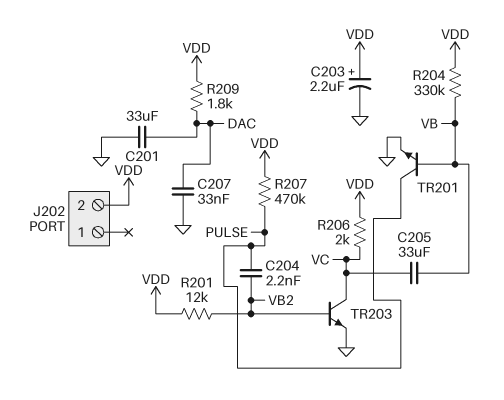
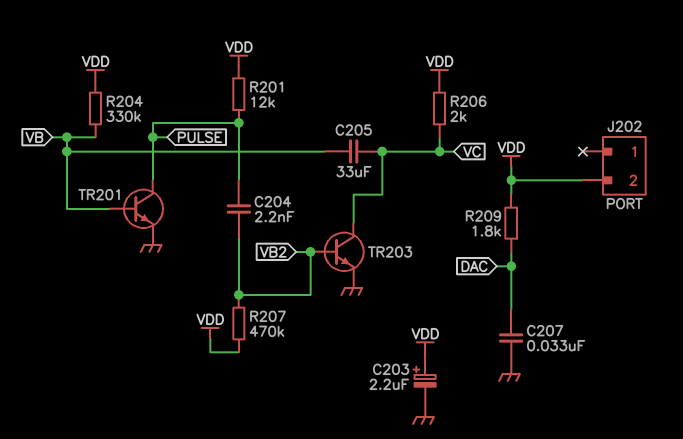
C201: 33uF (DAC, GND) -> none
R201: 12k (VB2, VDD) -> 12k (PULSE, VDD)
R207: 470k (PULSE, VDD) -> 470k (VB2, VDD)

